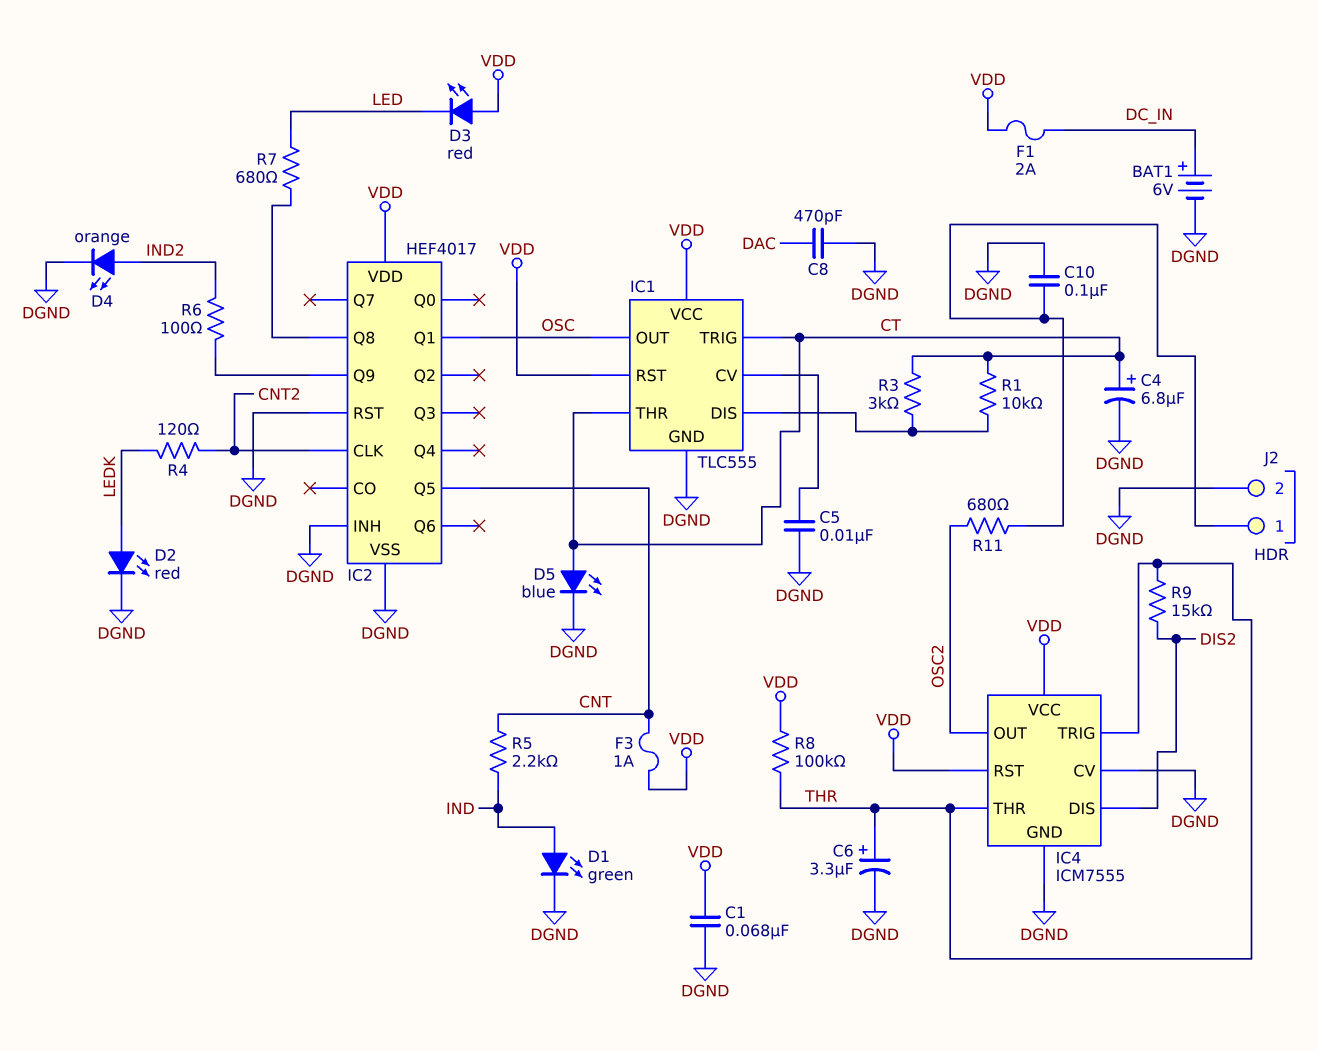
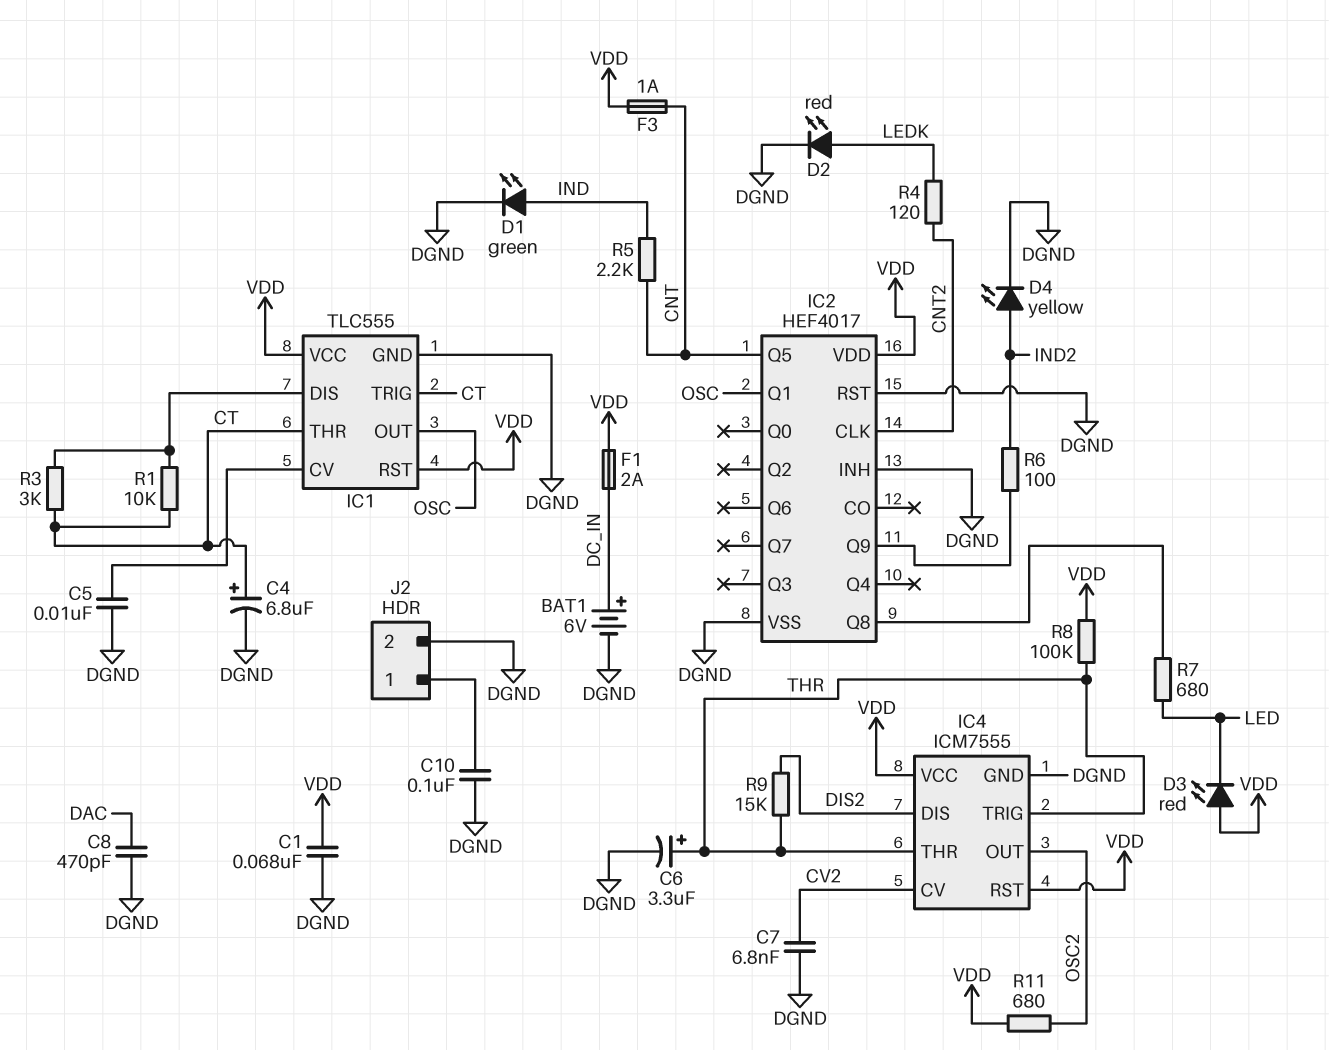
C7: none -> 6.8nF (CV2, DGND)
D4: LED orange (A IND2, K DGND) -> LED yellow (A IND2, K DGND)
D5: LED blue (A CT, K DGND) -> none
IC4 pin CV: DGND -> CV2
R11: 680 (J2/1, OSC2) -> 680 (OSC2, VDD)

